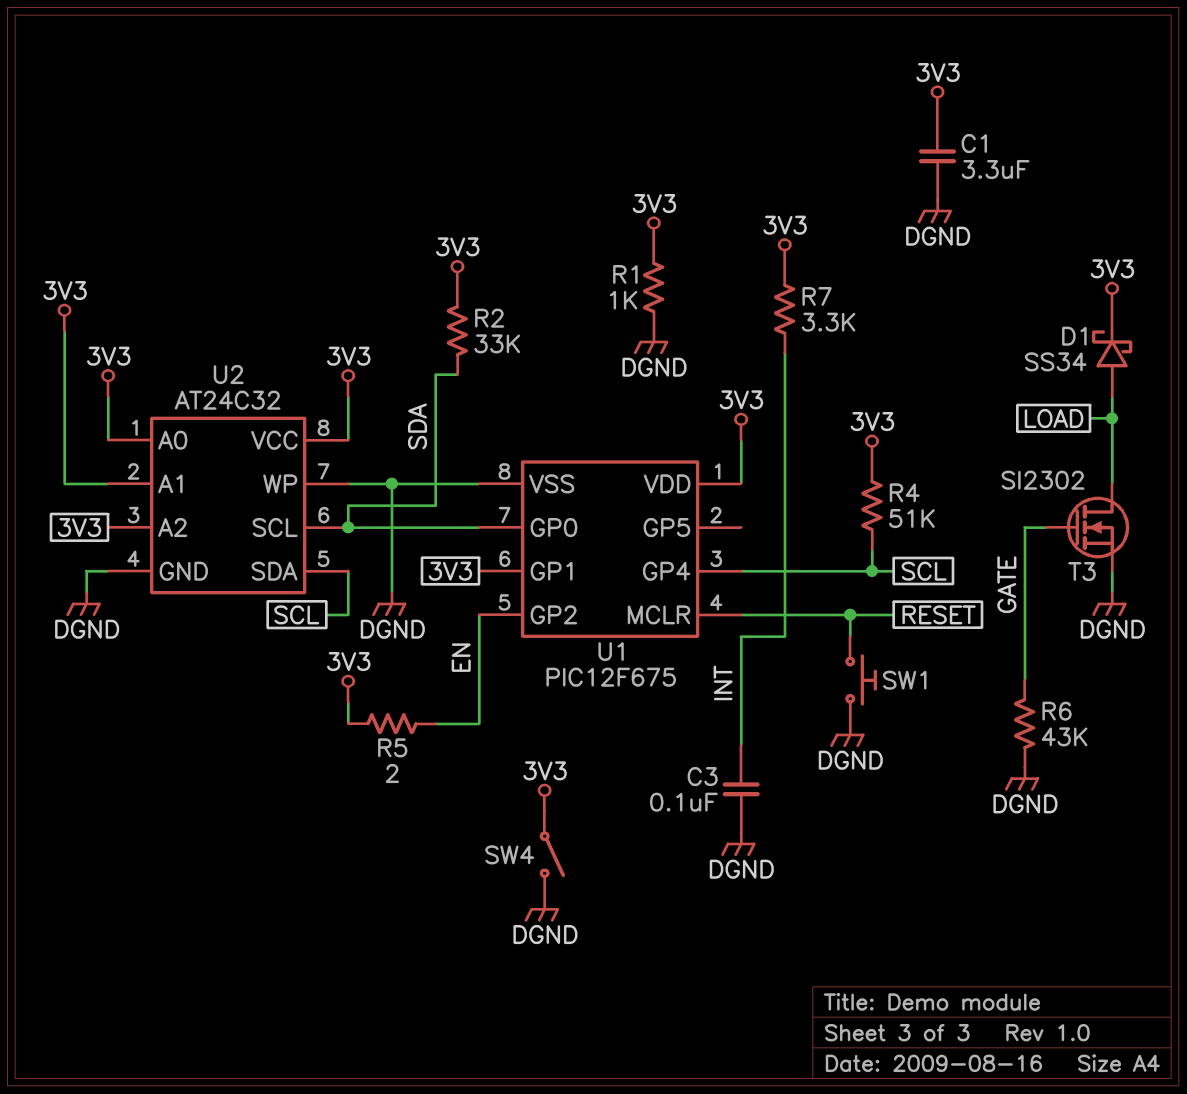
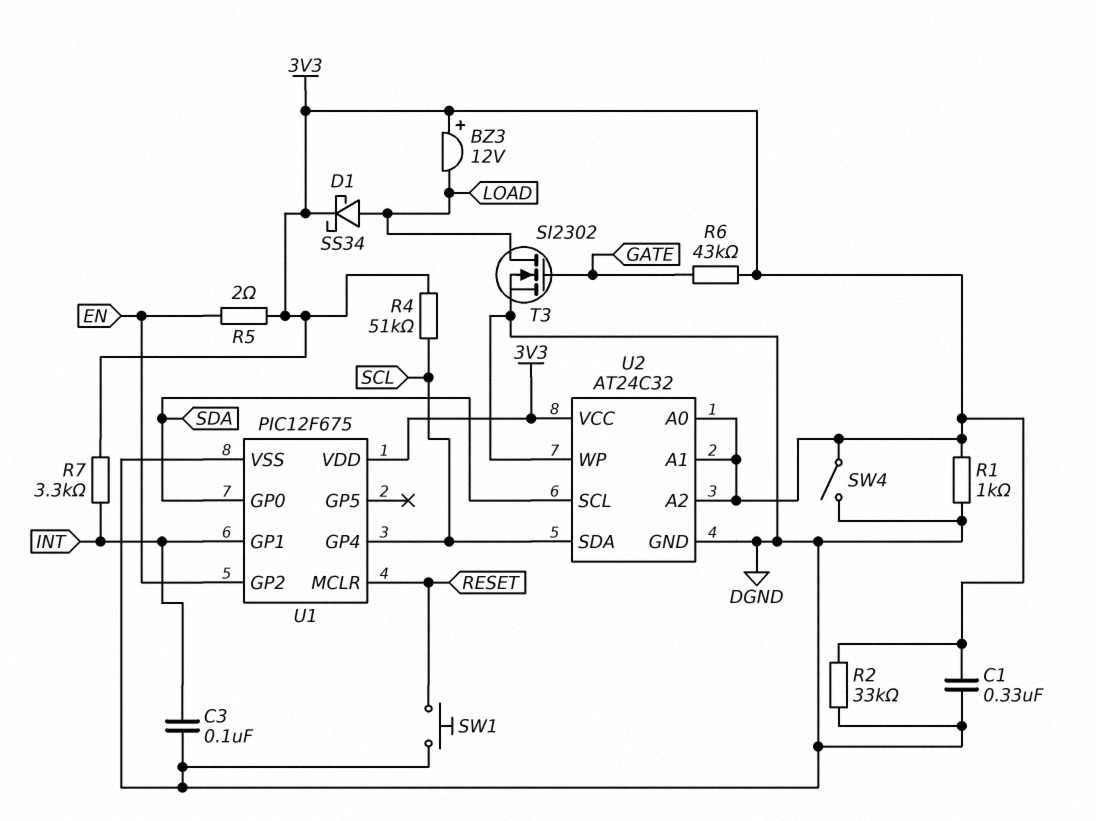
BZ3: none -> buzzer 12V (plus 3V3, minus LOAD)
C1: 3.3uF (3V3, DGND) -> 330nF (3V3, DGND)
R2: 33k (3V3, SDA) -> 33k (3V3, DGND)
R6: 43k (DGND, GATE) -> 43k (3V3, GATE)
U1 pin GP1: 3V3 -> INT

